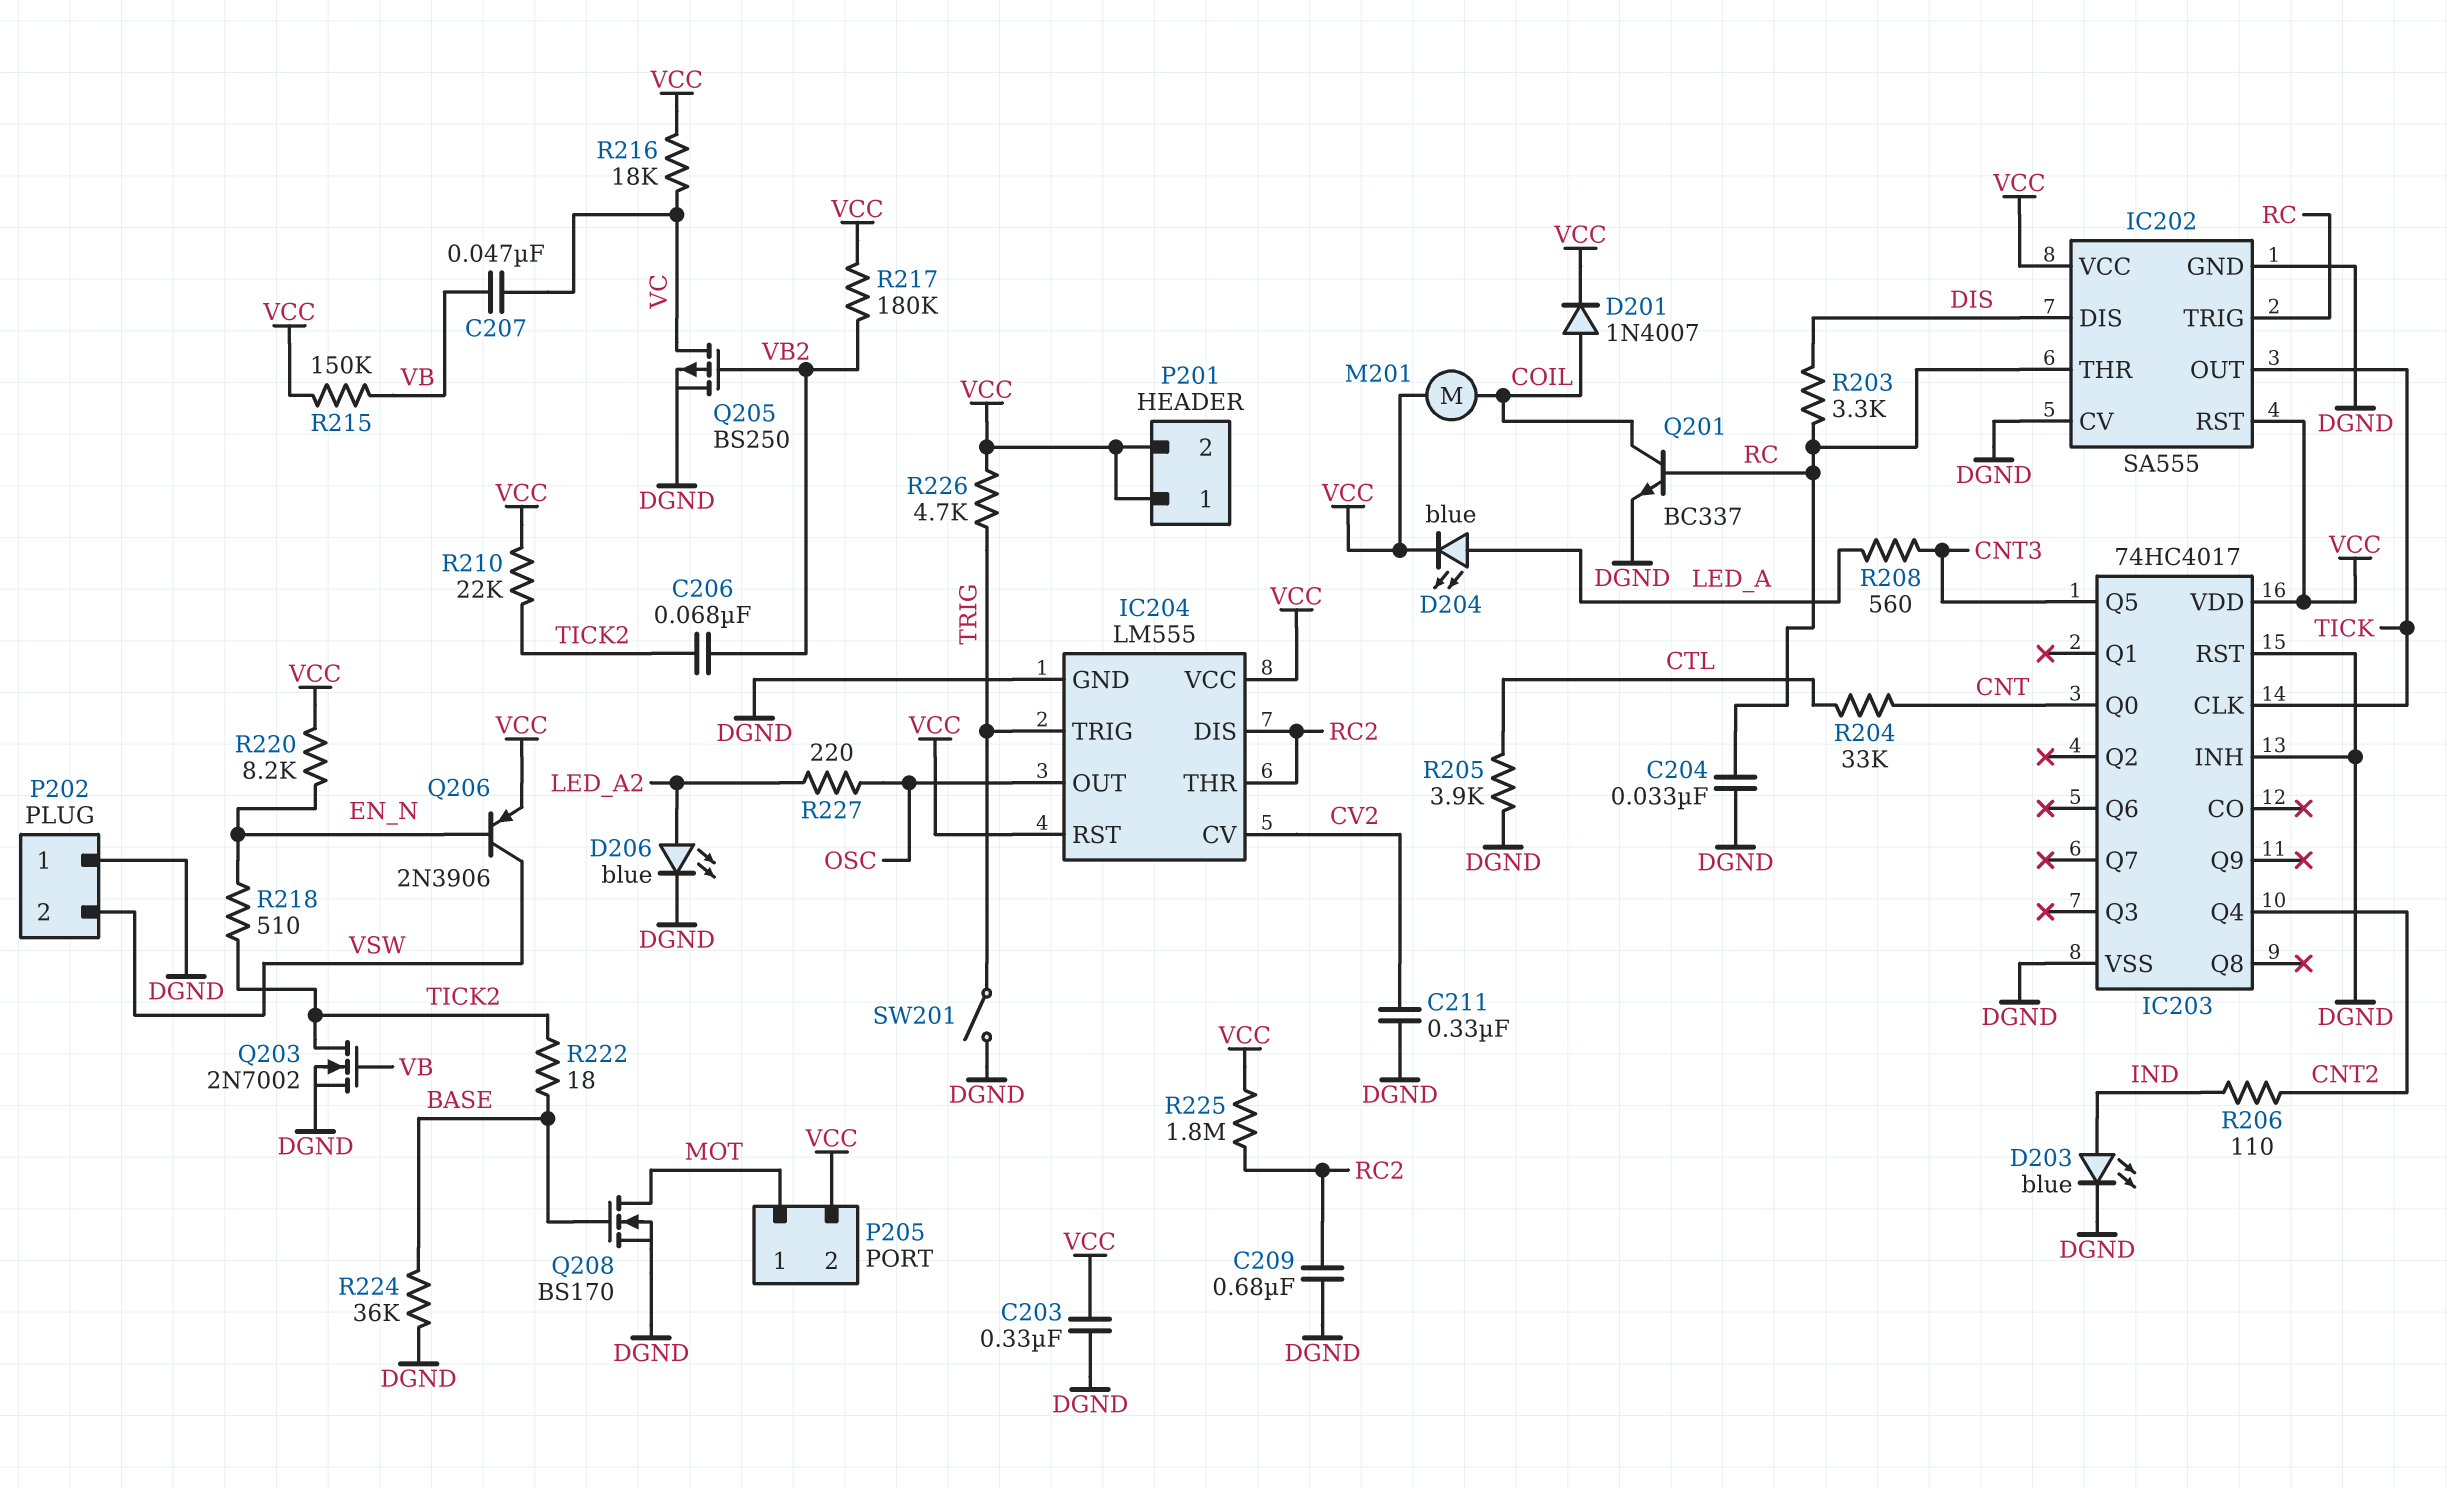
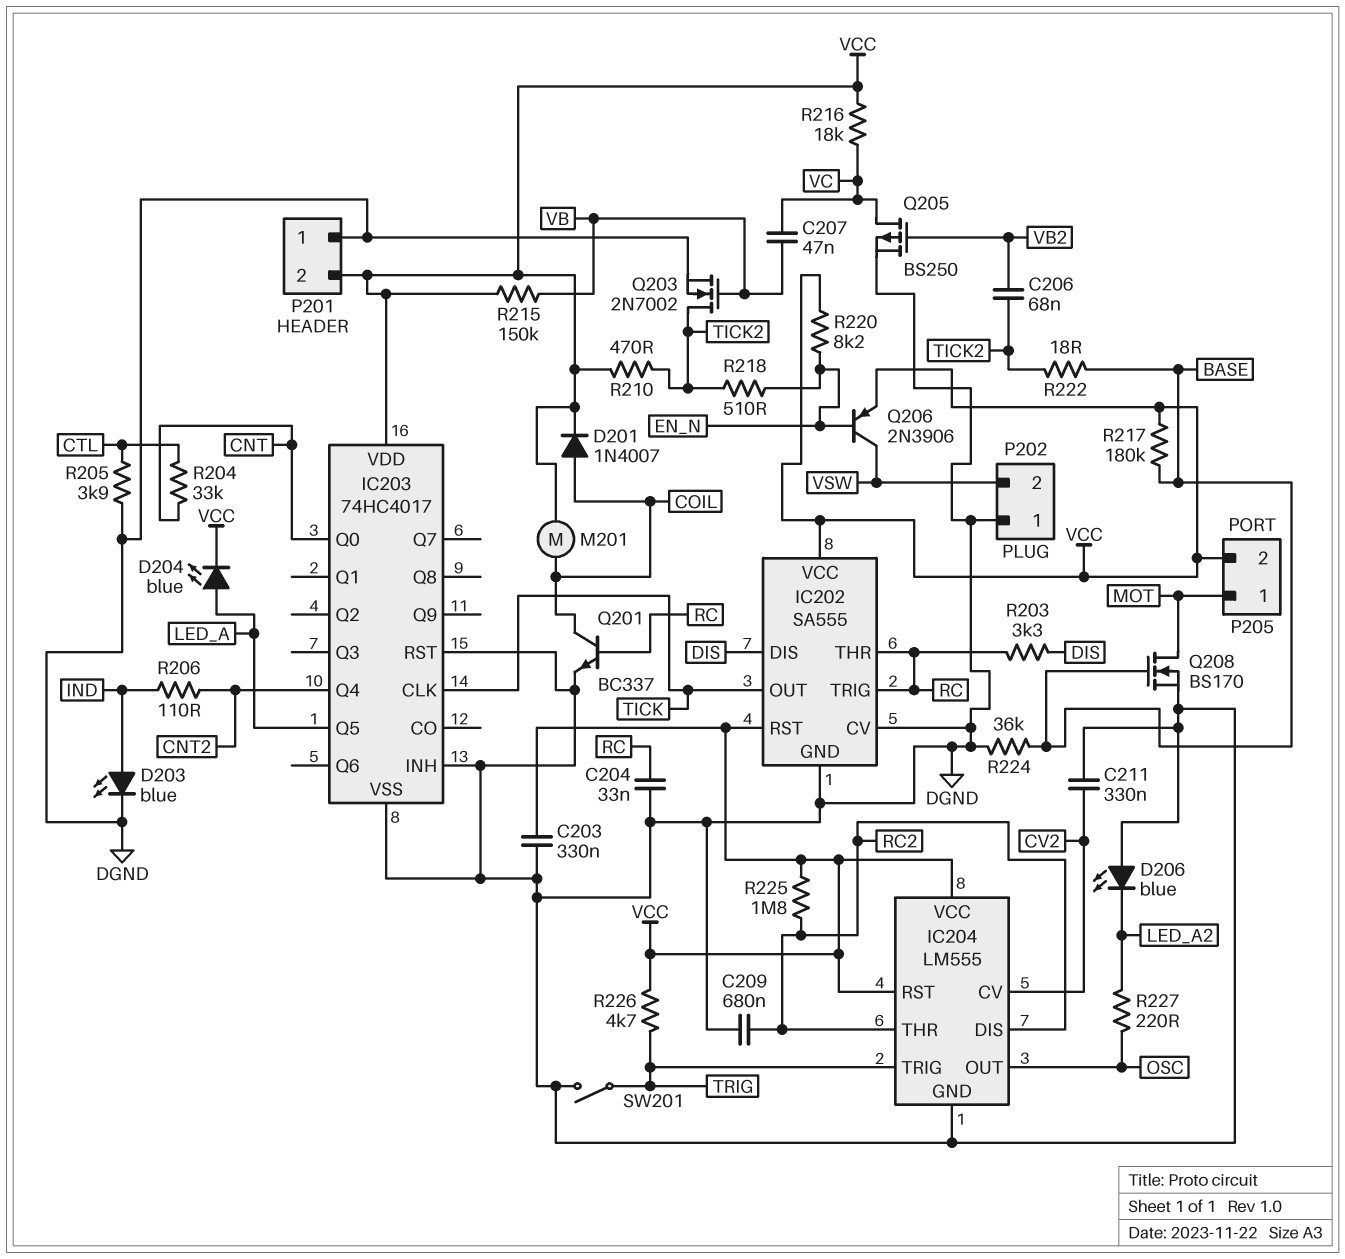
D206: LED blue (A LED_A2, K DGND) -> LED blue (A DGND, K LED_A2)
IC203 pin Q5: CNT3 -> LED_A
P201 pin 1: VCC -> DGND
R208: 560 (CNT3, LED_A) -> none
R210: 22k (TICK2, VCC) -> 470 (TICK2, VCC)
R217: 180k (VB2, VCC) -> 180k (BASE, VCC)

